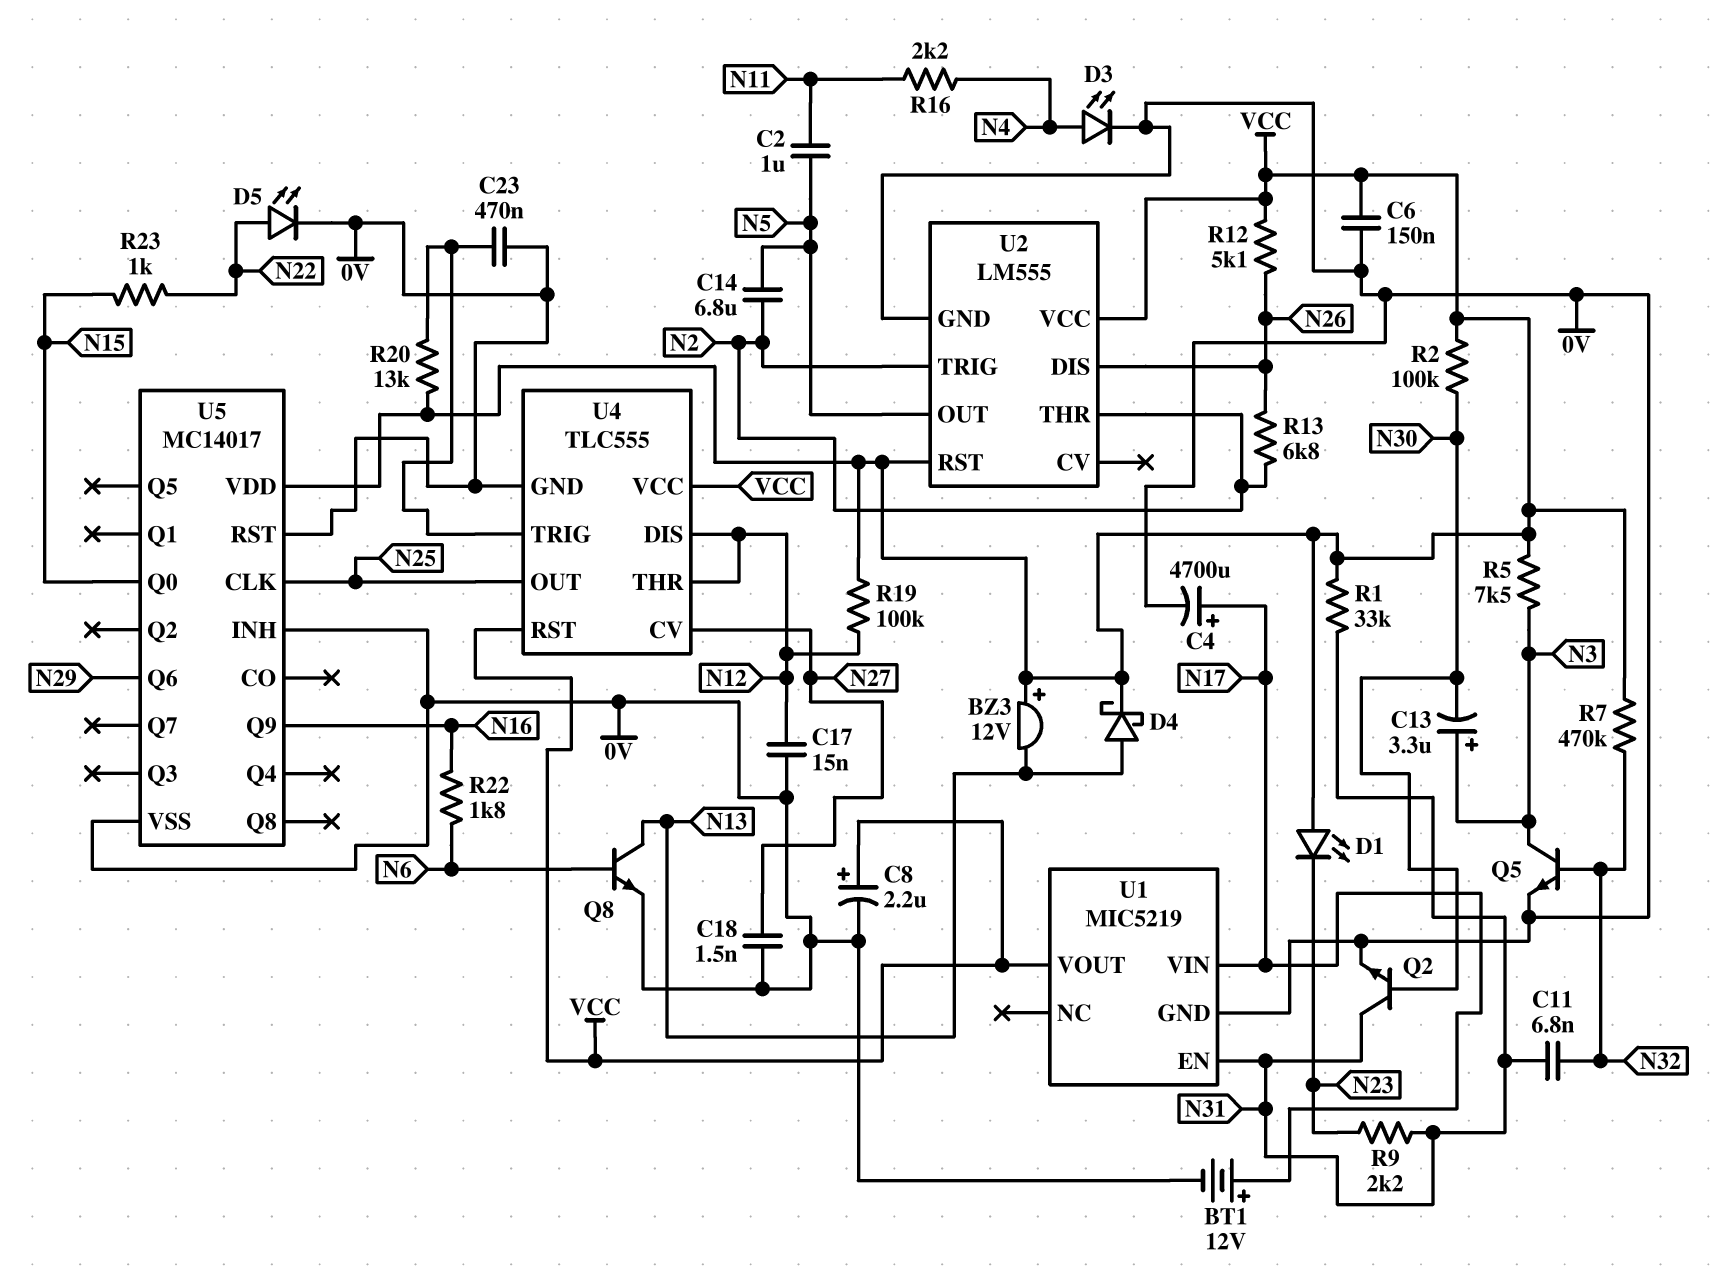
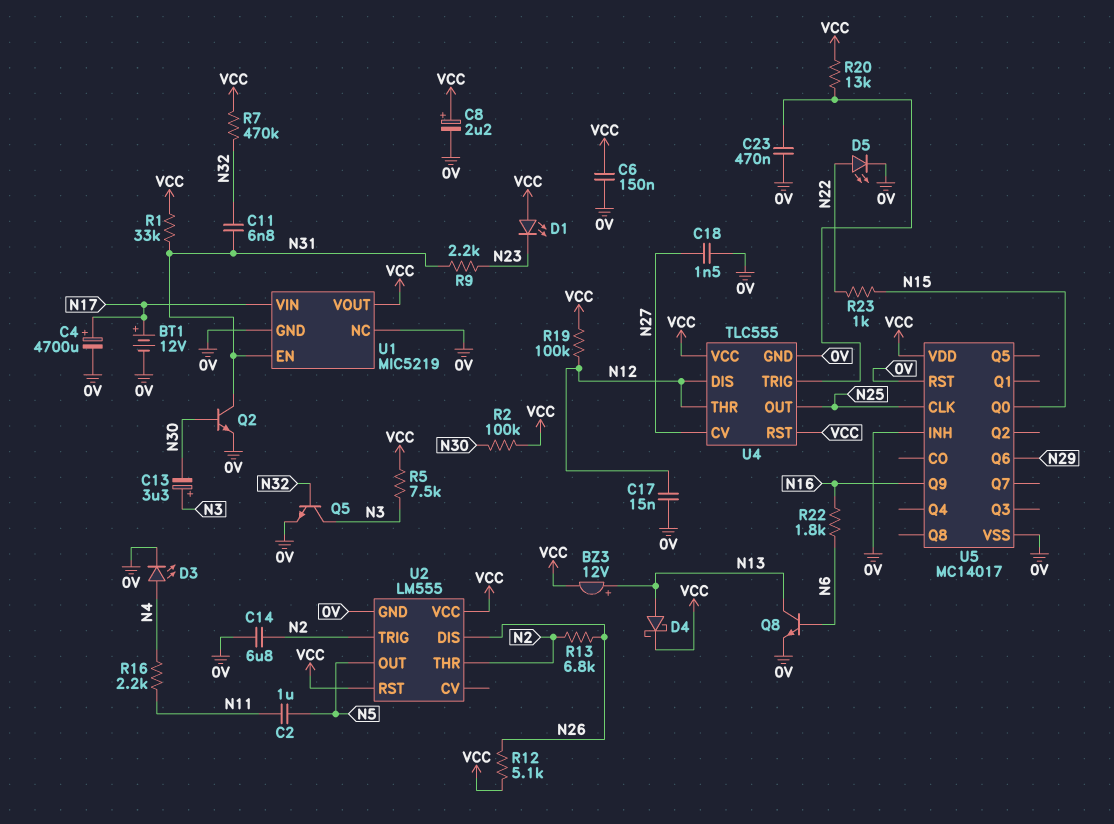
BZ3: buzzer 12V (plus VCC, minus N13) -> buzzer 12V (plus N13, minus VCC)
C14: 6.8uF (N2, N5) -> 6.8uF (0V, N2)
U1 pin NC: none -> 0V

